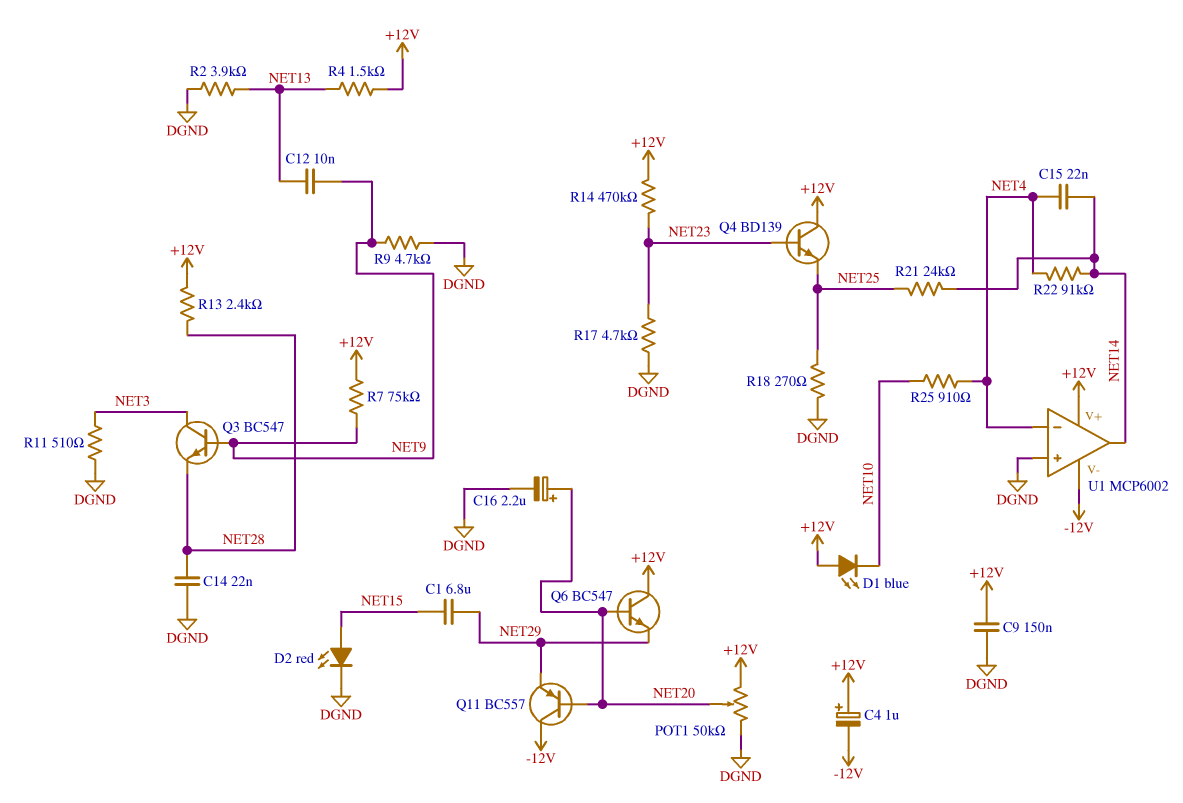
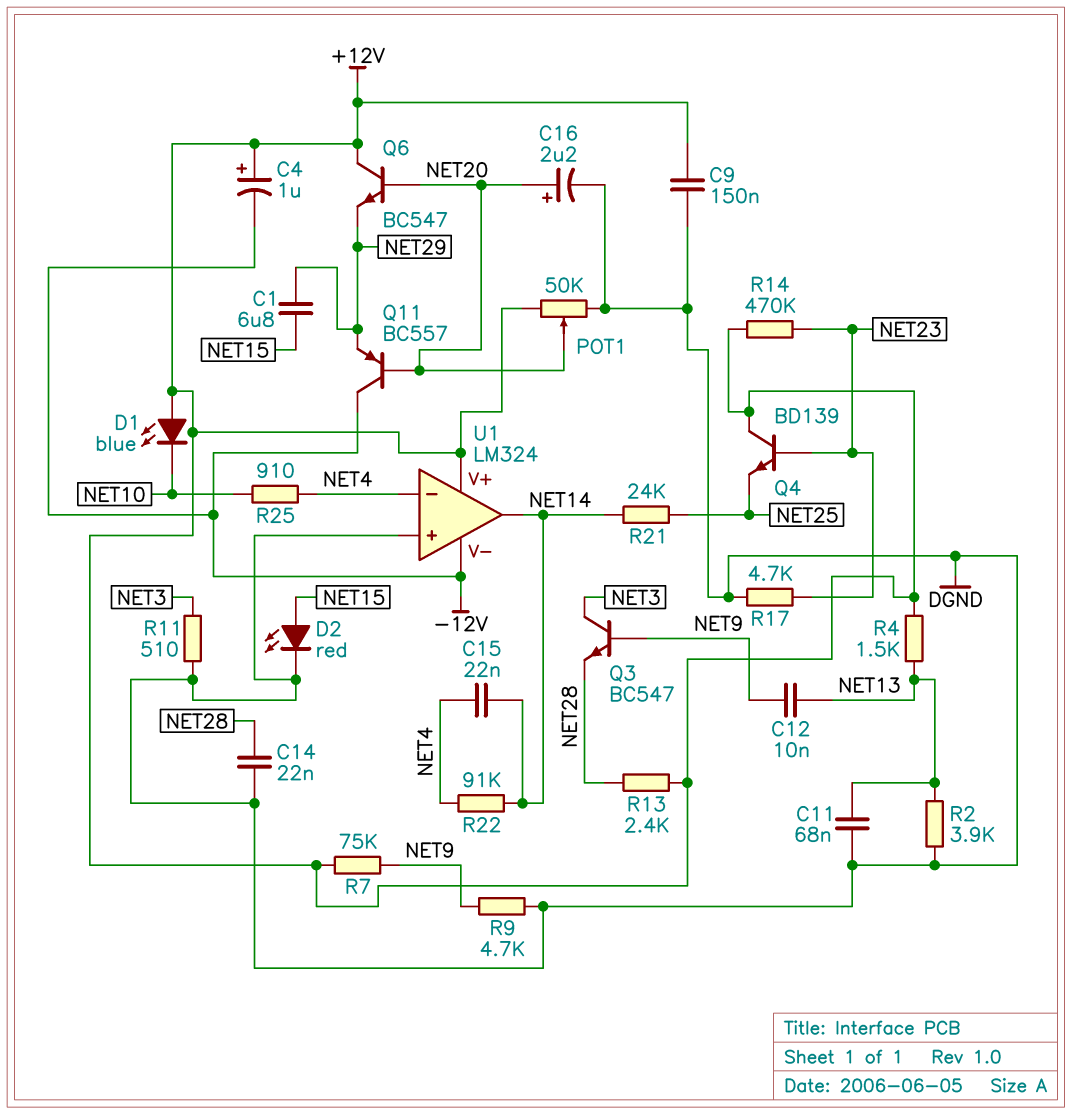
C11: none -> 68nF (DGND, NET13)
R18: 270 (DGND, NET25) -> none
U1: MCP6002 -> LM324

